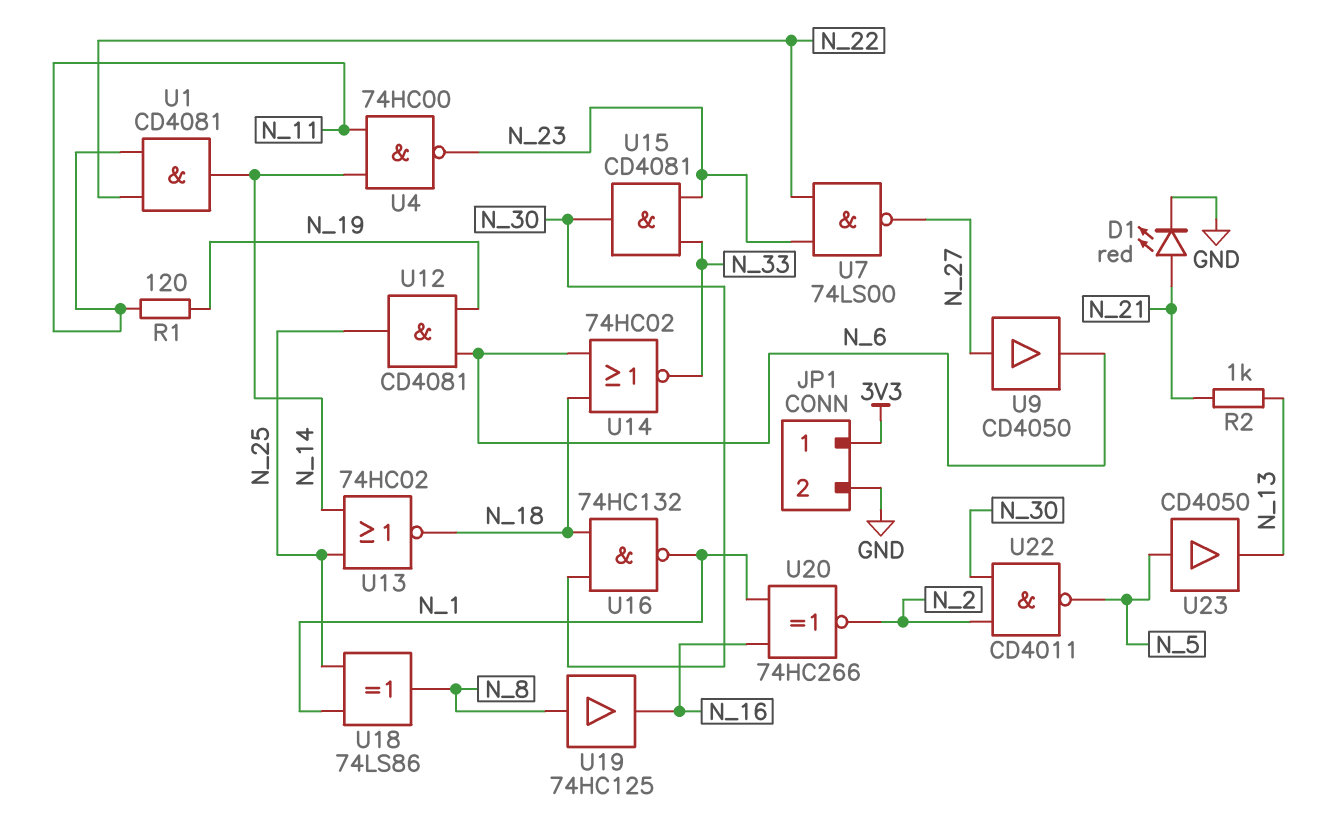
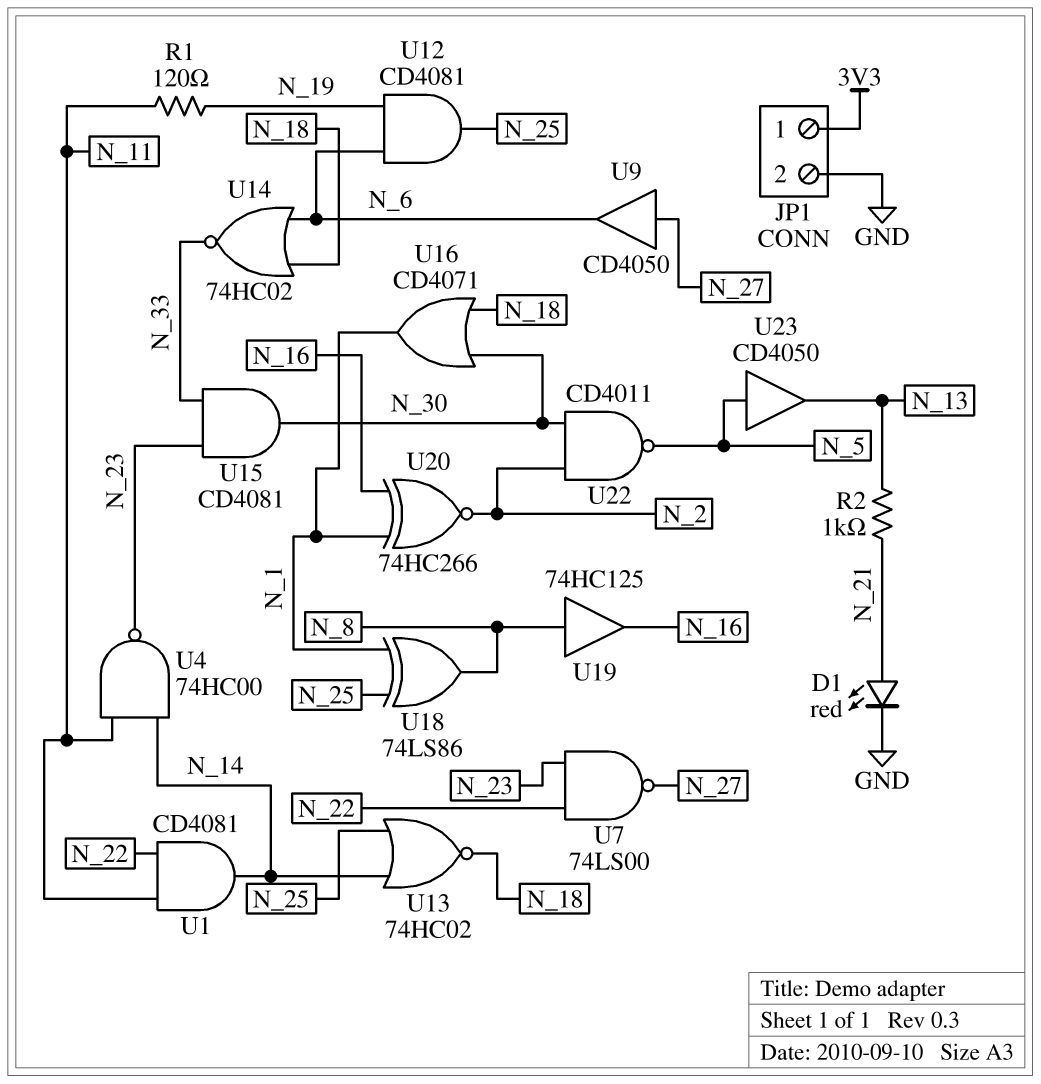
U16: NAND 74HC132 (in N_18, in N_30, out N_1) -> OR CD4071 (in N_18, in N_30, out N_1)

